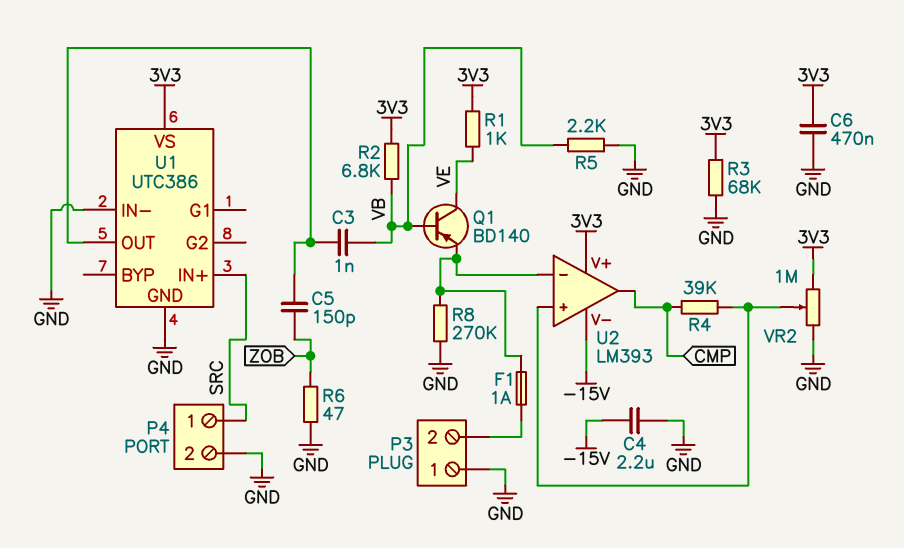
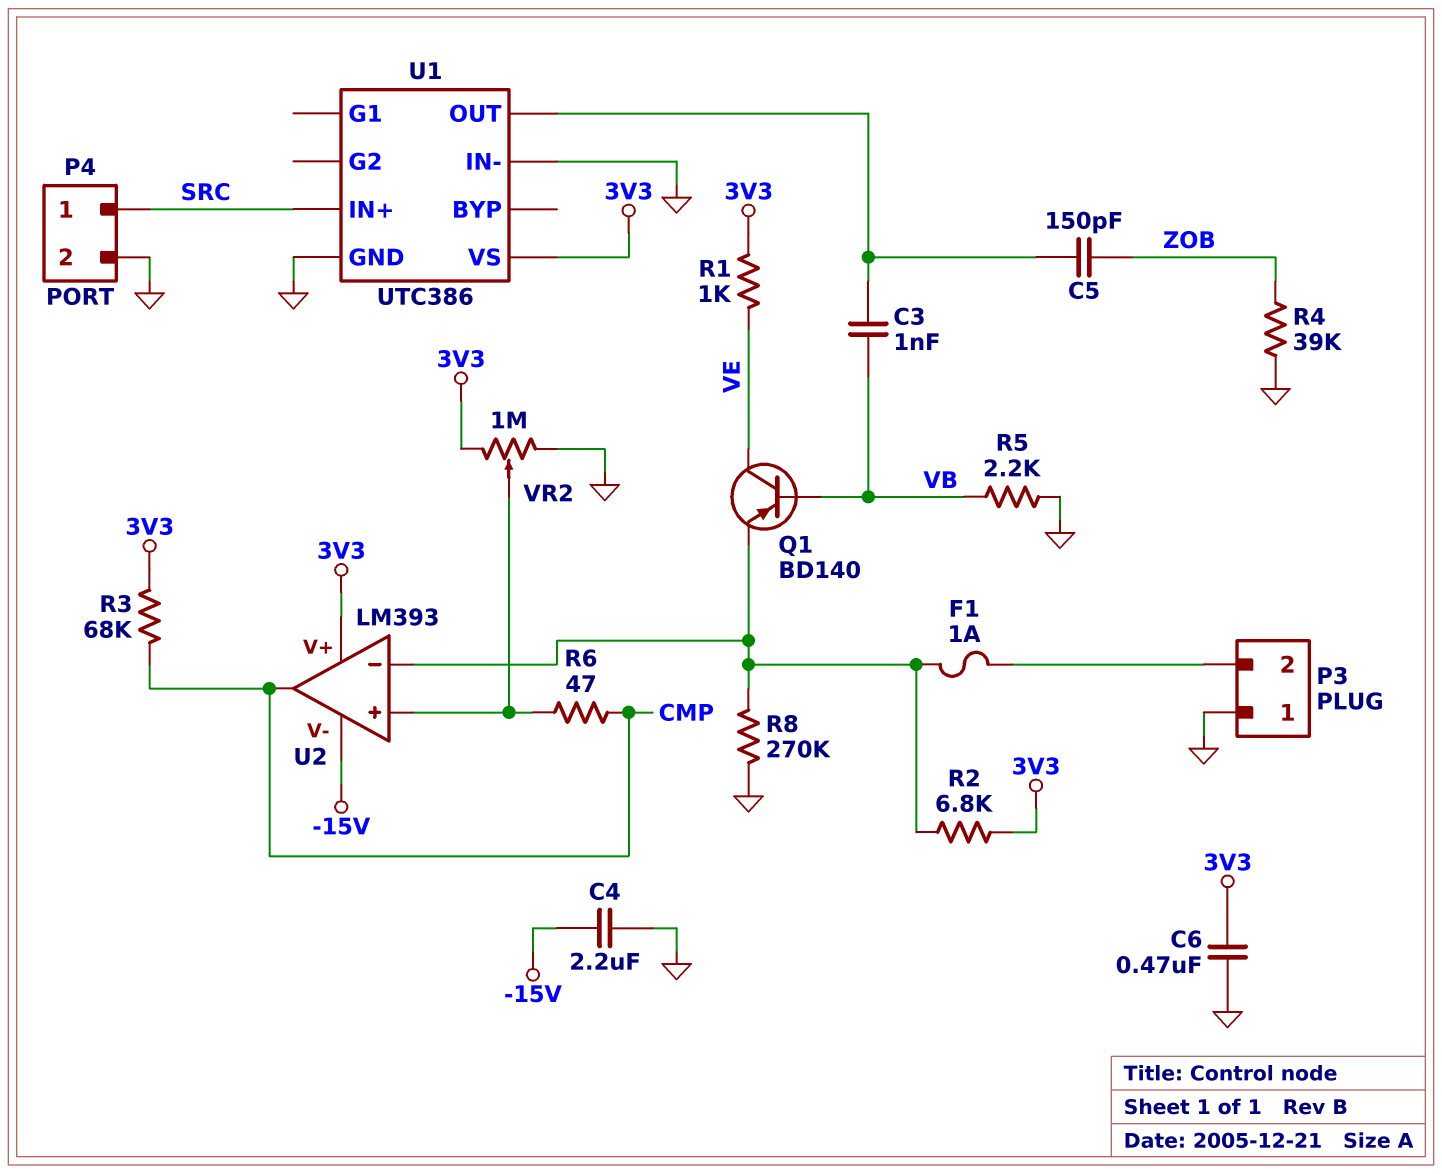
R2: 6.8k (3V3, VB) -> 6.8k (3V3, U2/in-)
R3: 68k (3V3, GND) -> 68k (3V3, CMP)
R4: 39k (CMP, U2/in+) -> 39k (GND, ZOB)
R6: 47 (GND, ZOB) -> 47 (CMP, U2/in+)

